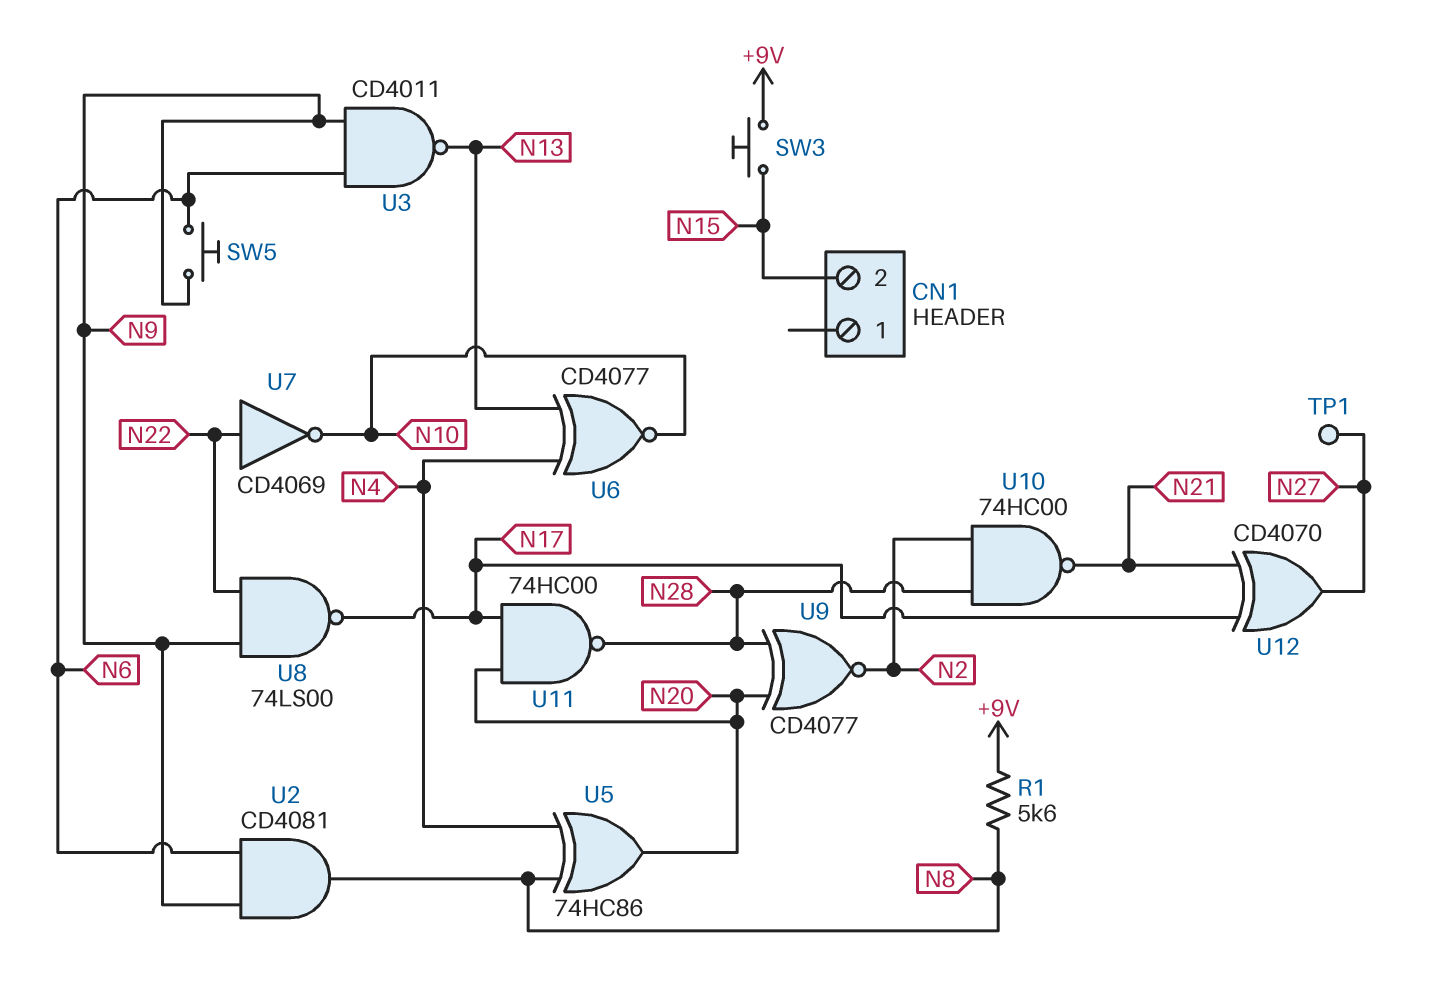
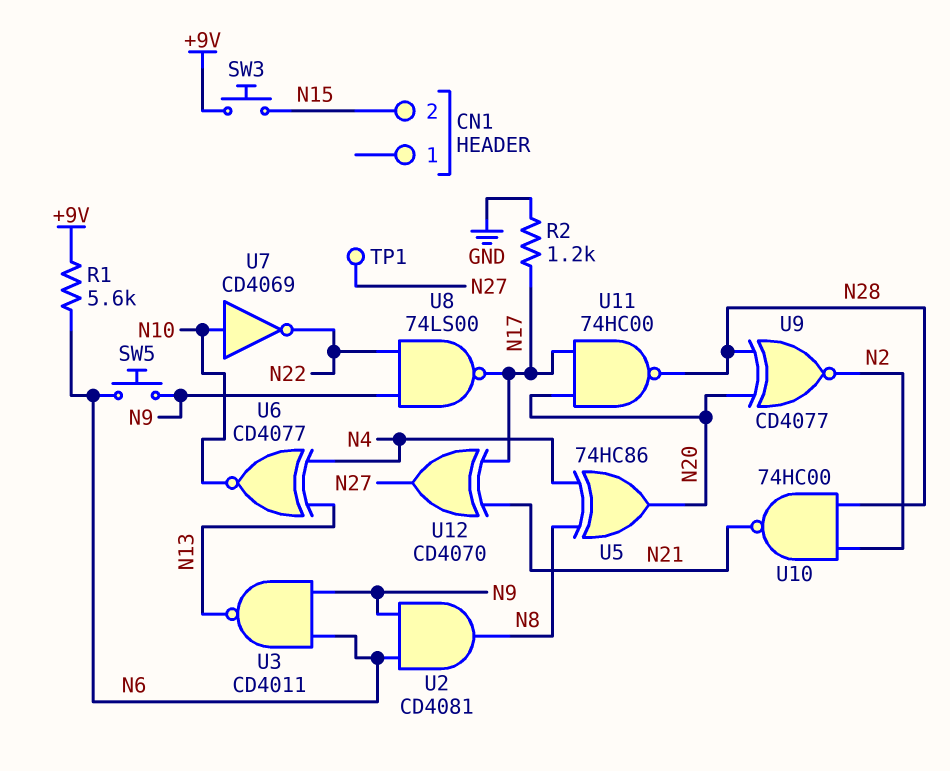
R1: 5.6k (+9V, N8) -> 5.6k (+9V, N6)
R2: none -> 1.2k (GND, N17)
U7: NOT CD4069 (in N22, out N10) -> NOT CD4069 (in N10, out N22)

